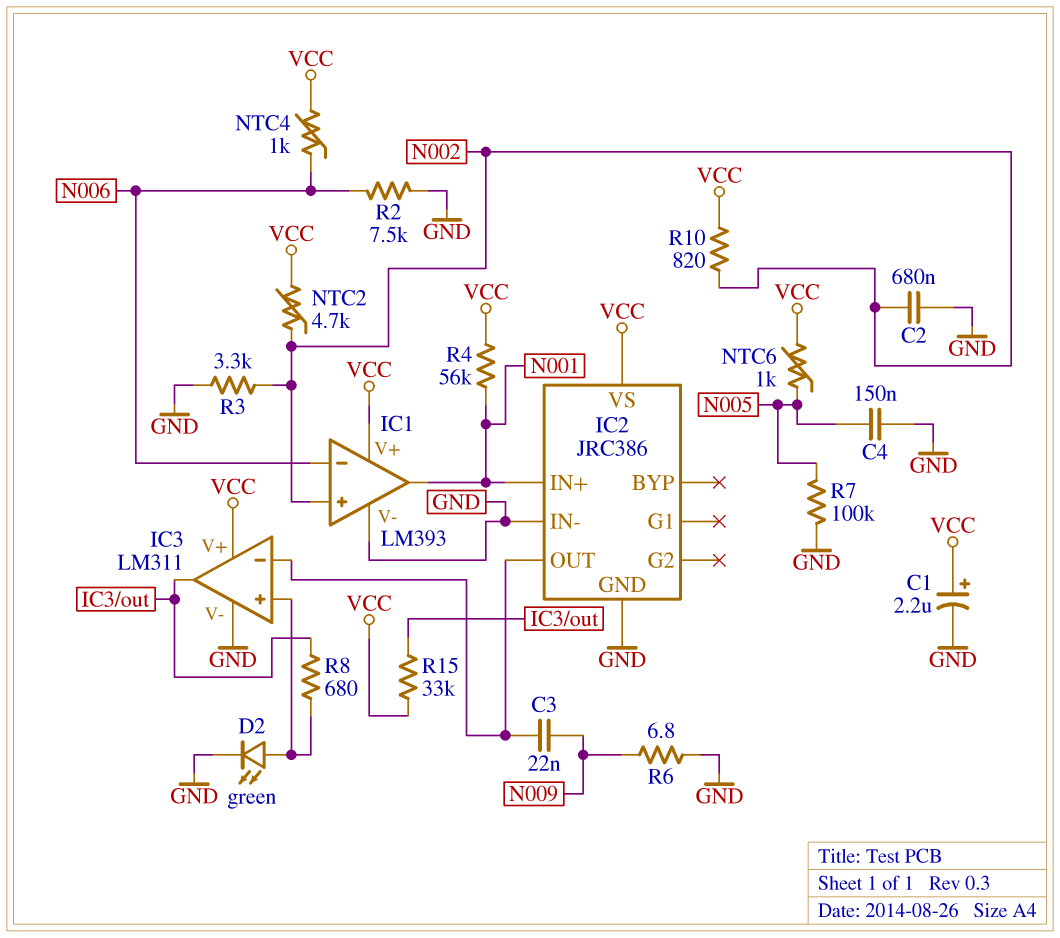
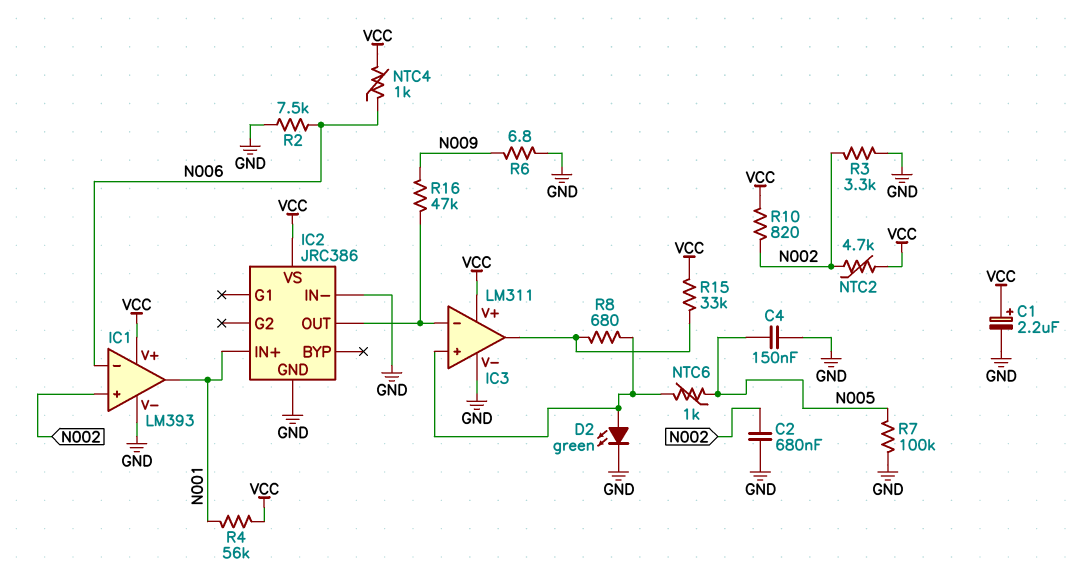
C3: 22nF (IC2/OUT, N009) -> none
NTC6: 1k (N005, VCC) -> 1k (IC3/in+, N005)
R16: none -> 47k (IC2/OUT, N009)

